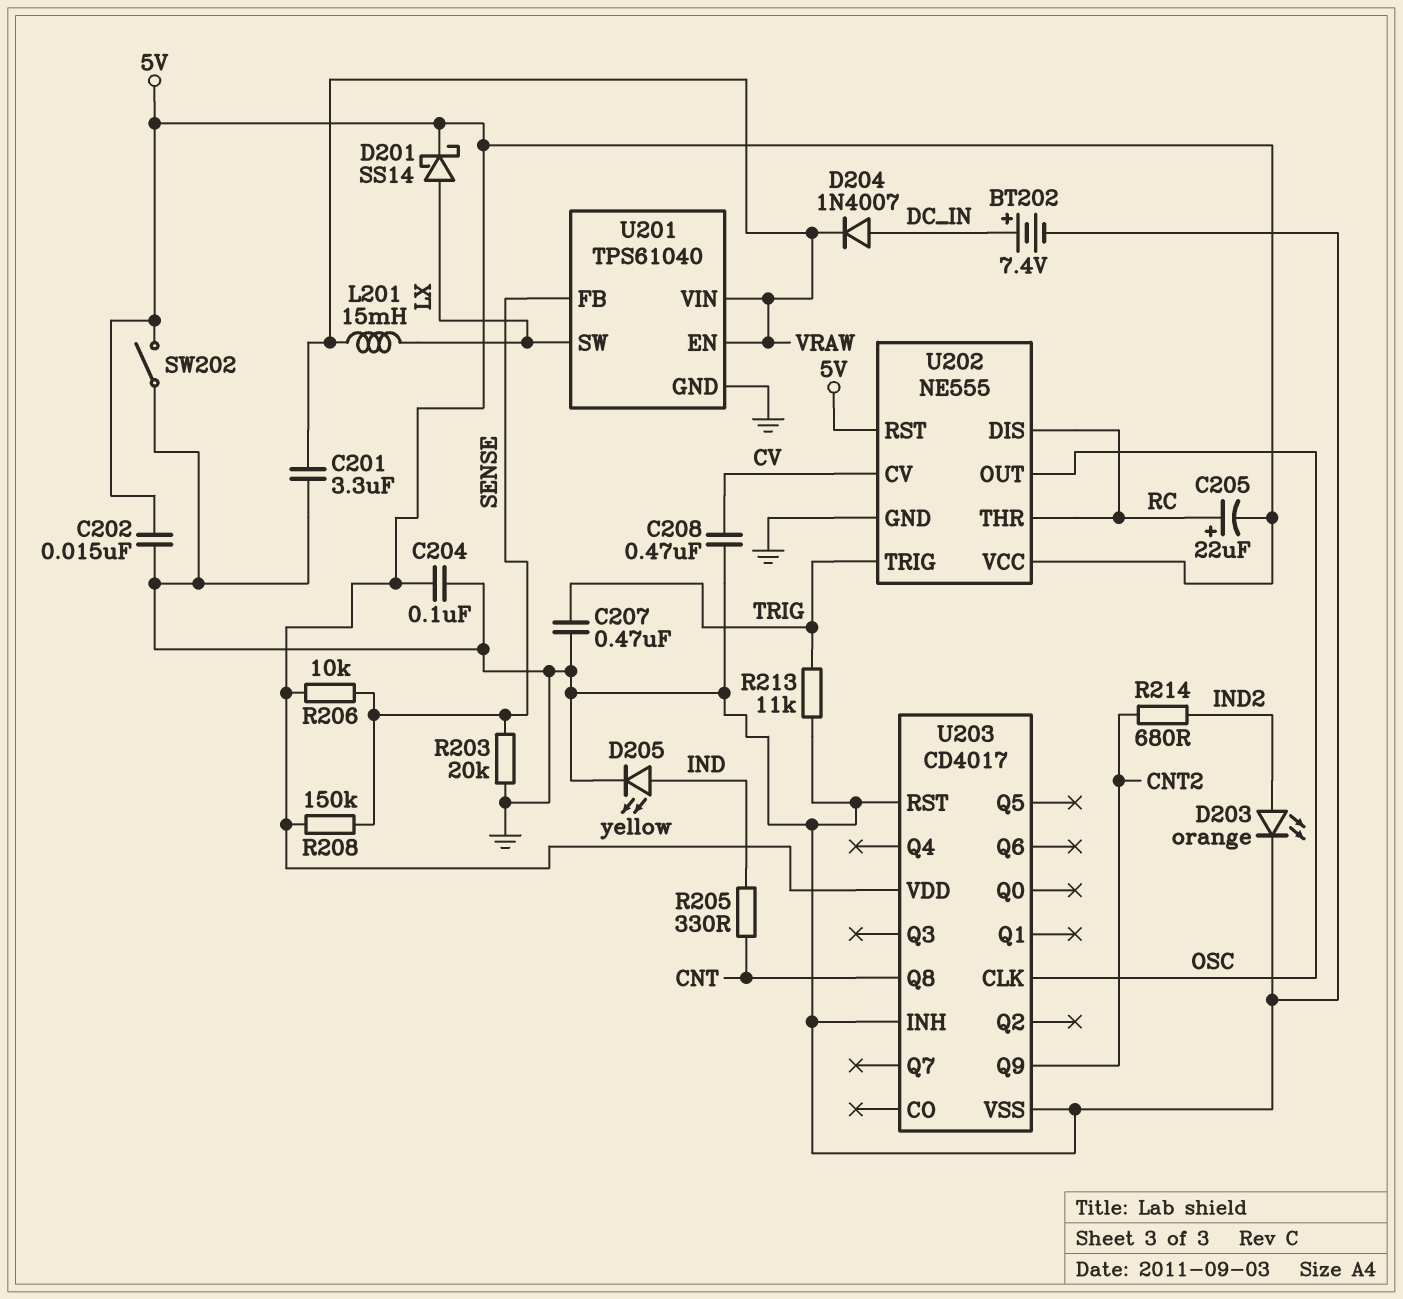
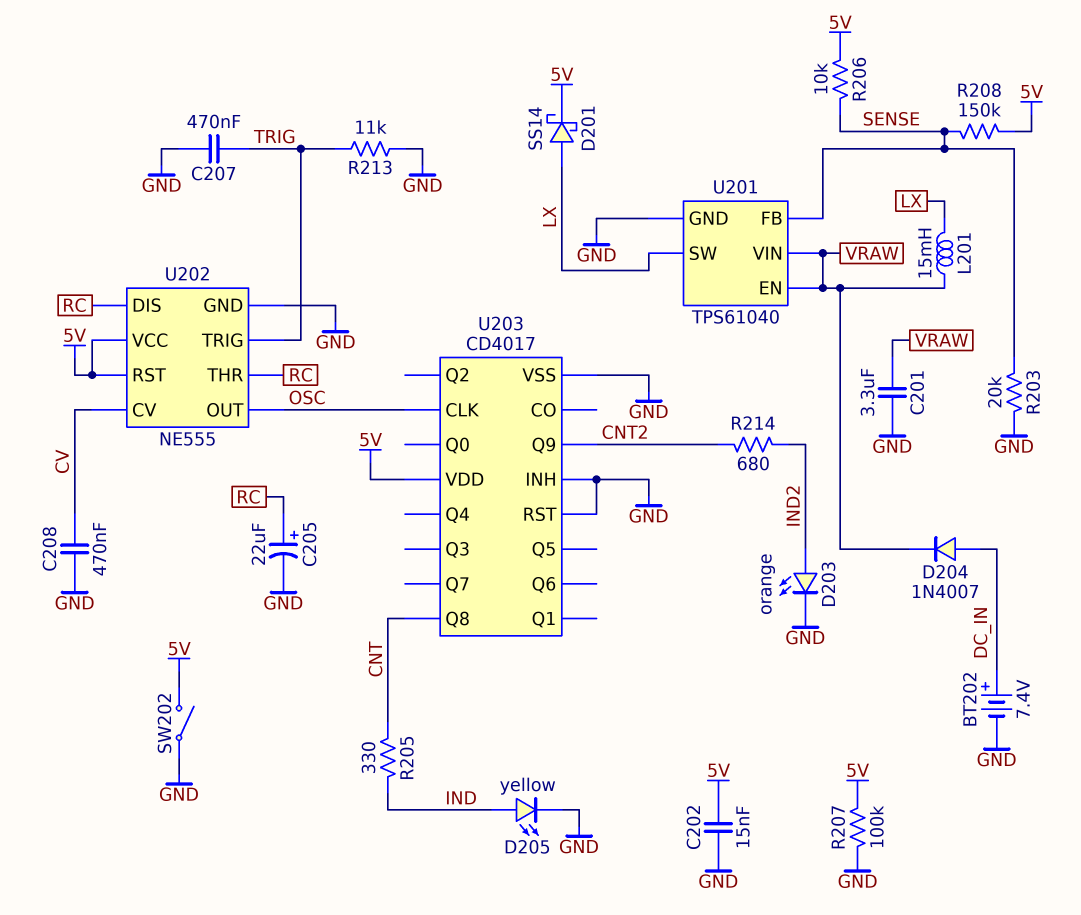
C204: 100nF (5V, GND) -> none
C205: 22uF (plus RC, minus 5V) -> 22uF (plus RC, minus GND)
R207: none -> 100k (5V, GND)

